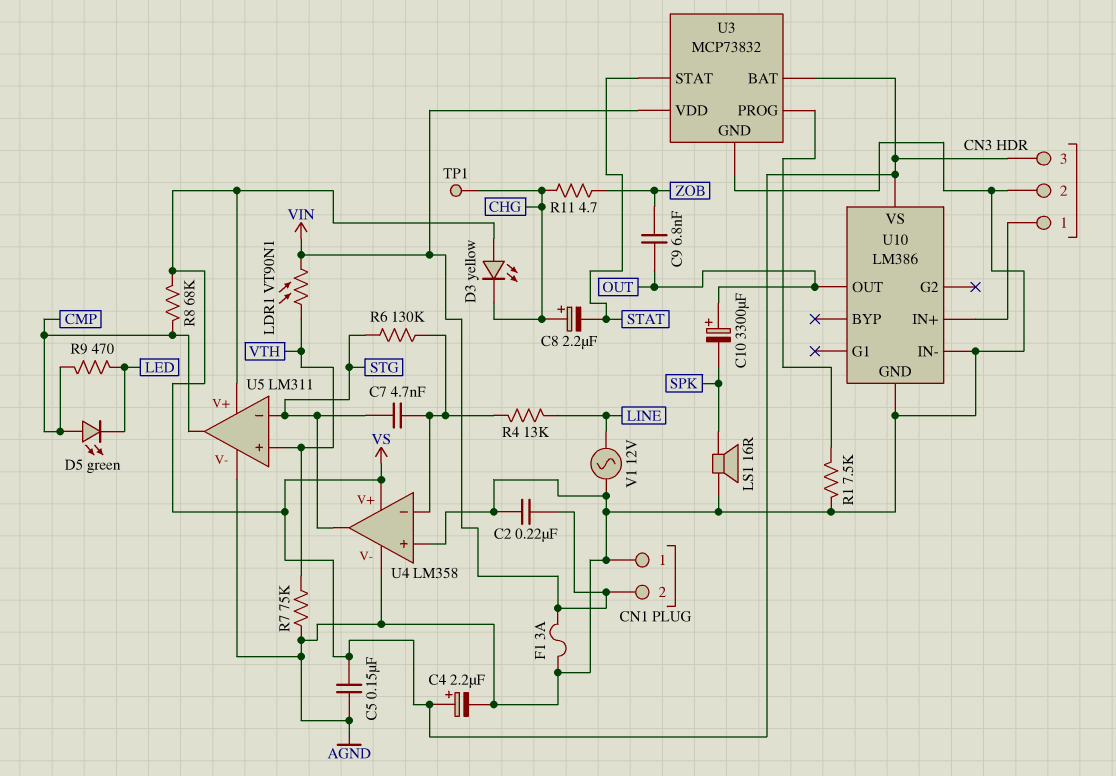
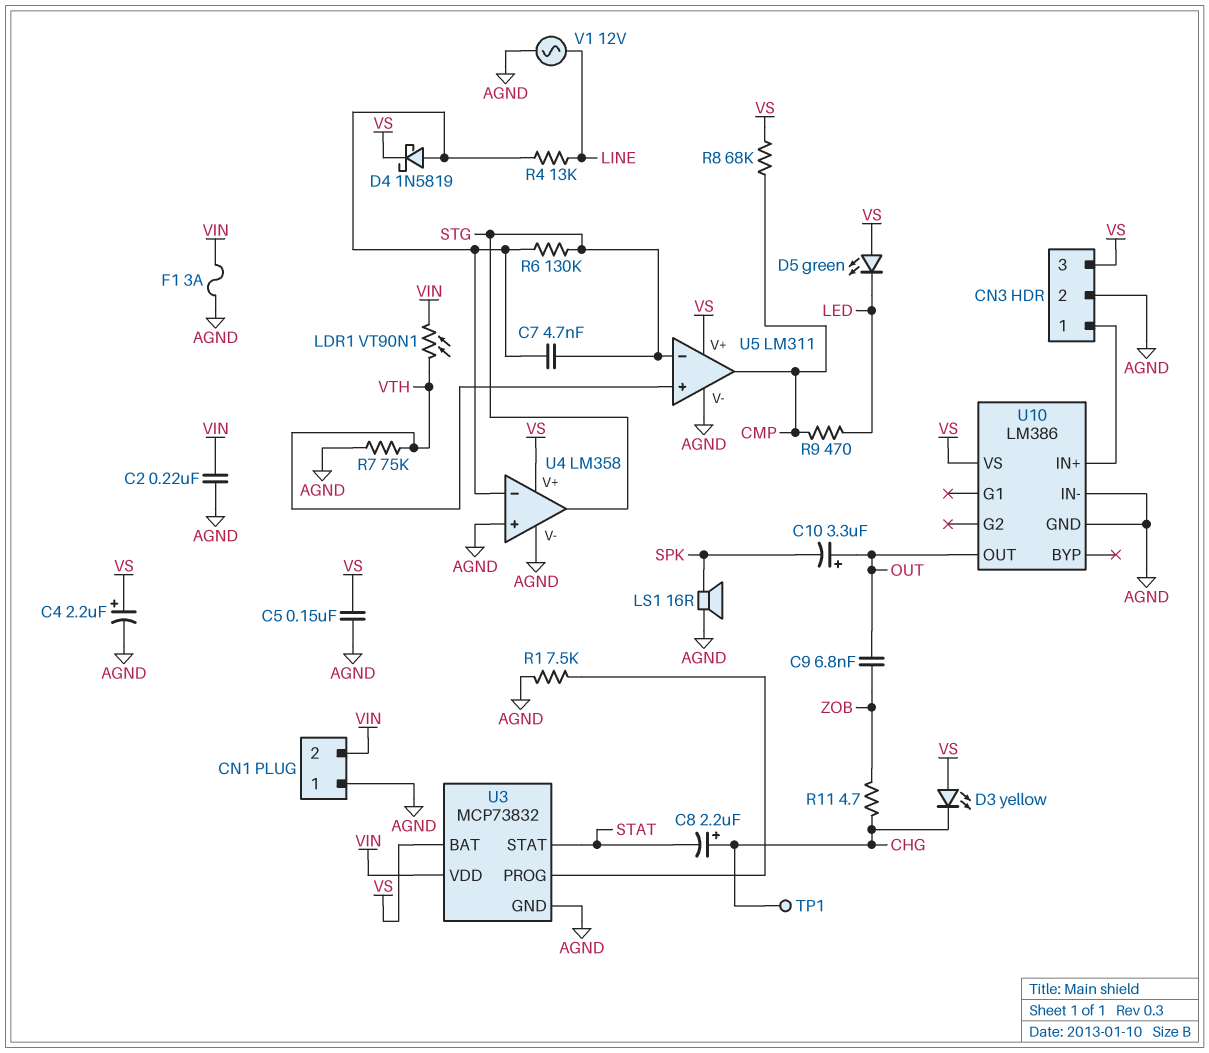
C10: 3300uF (plus OUT, minus SPK) -> 3.3uF (plus OUT, minus SPK)
D4: none -> schottky 1N5819 (A U4/in-, K VS)
D5: LED green (A CMP, K LED) -> LED green (A VS, K LED)

